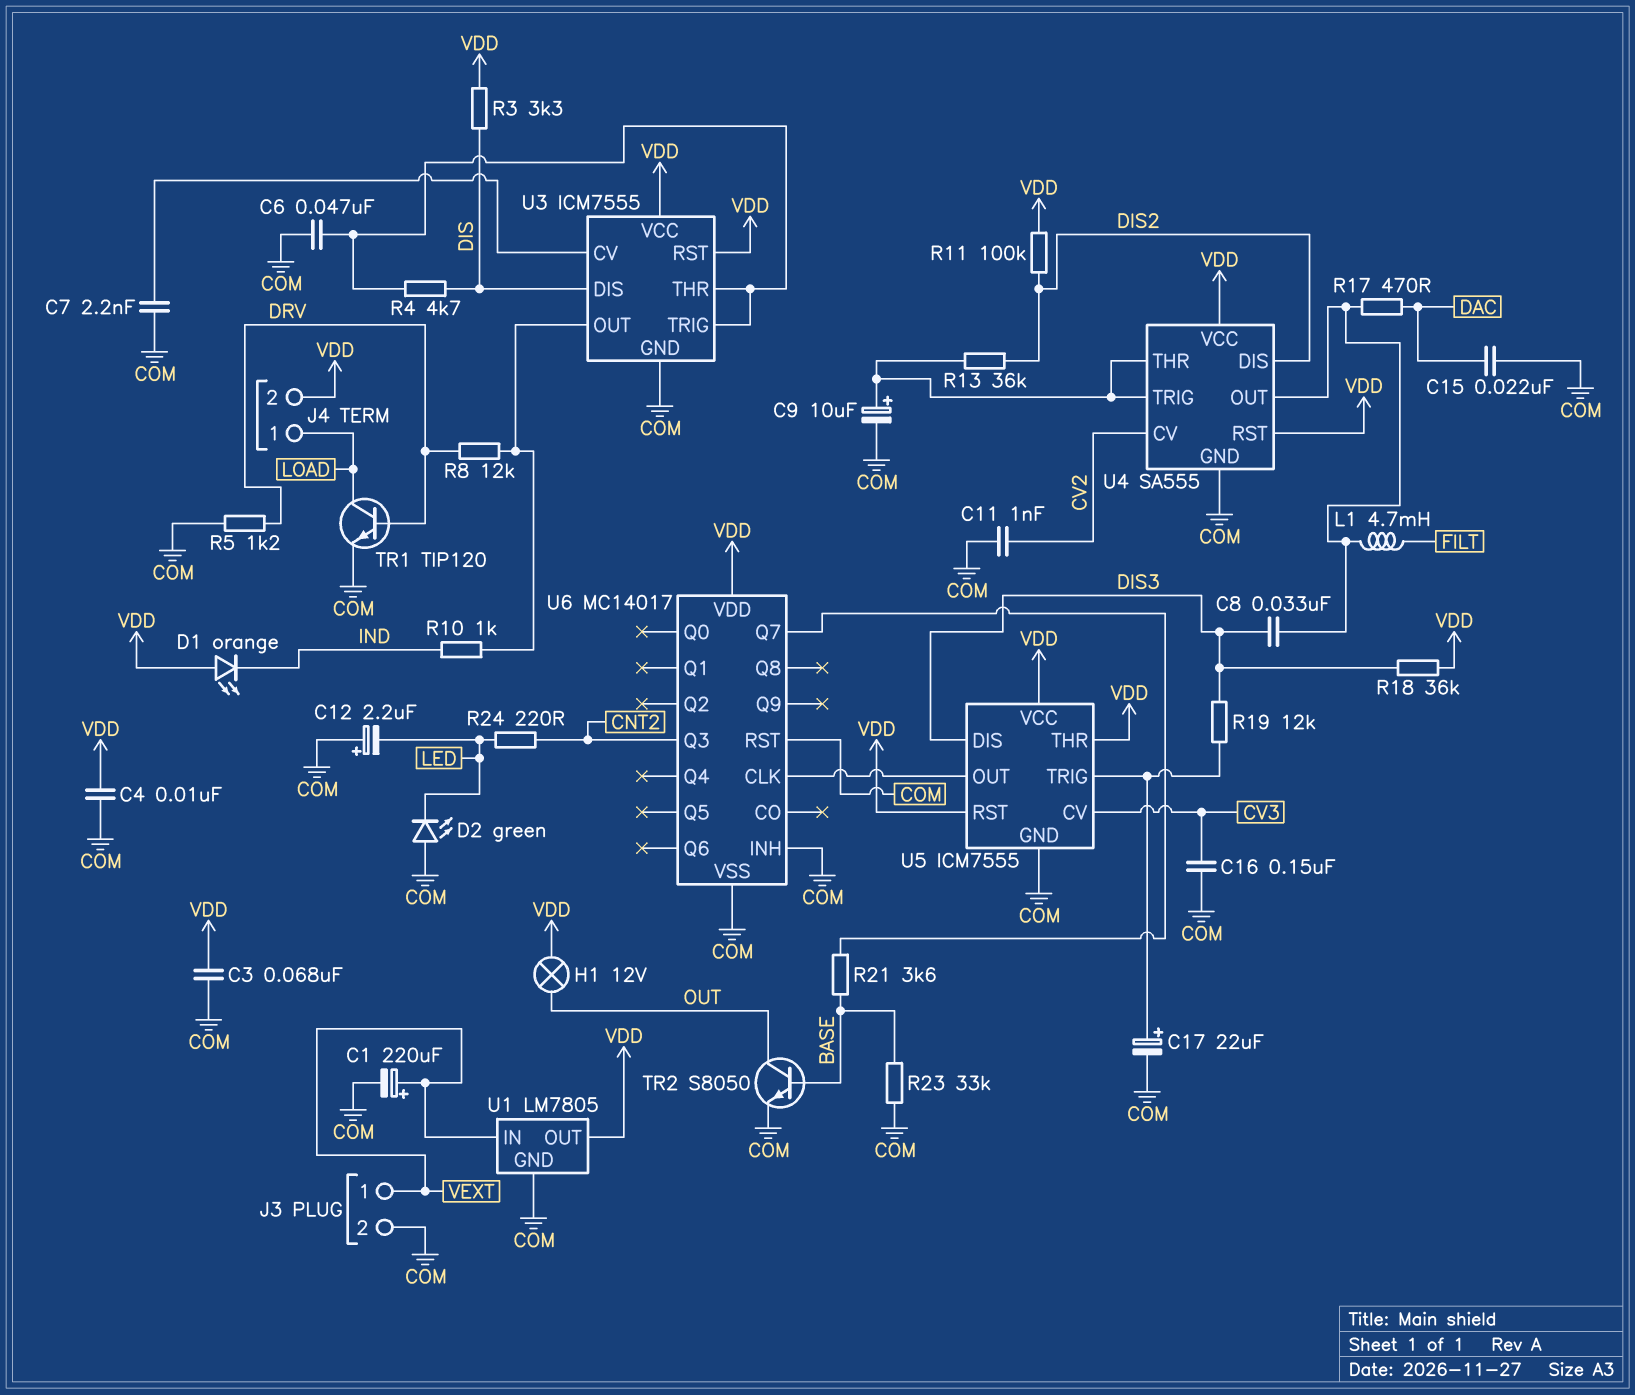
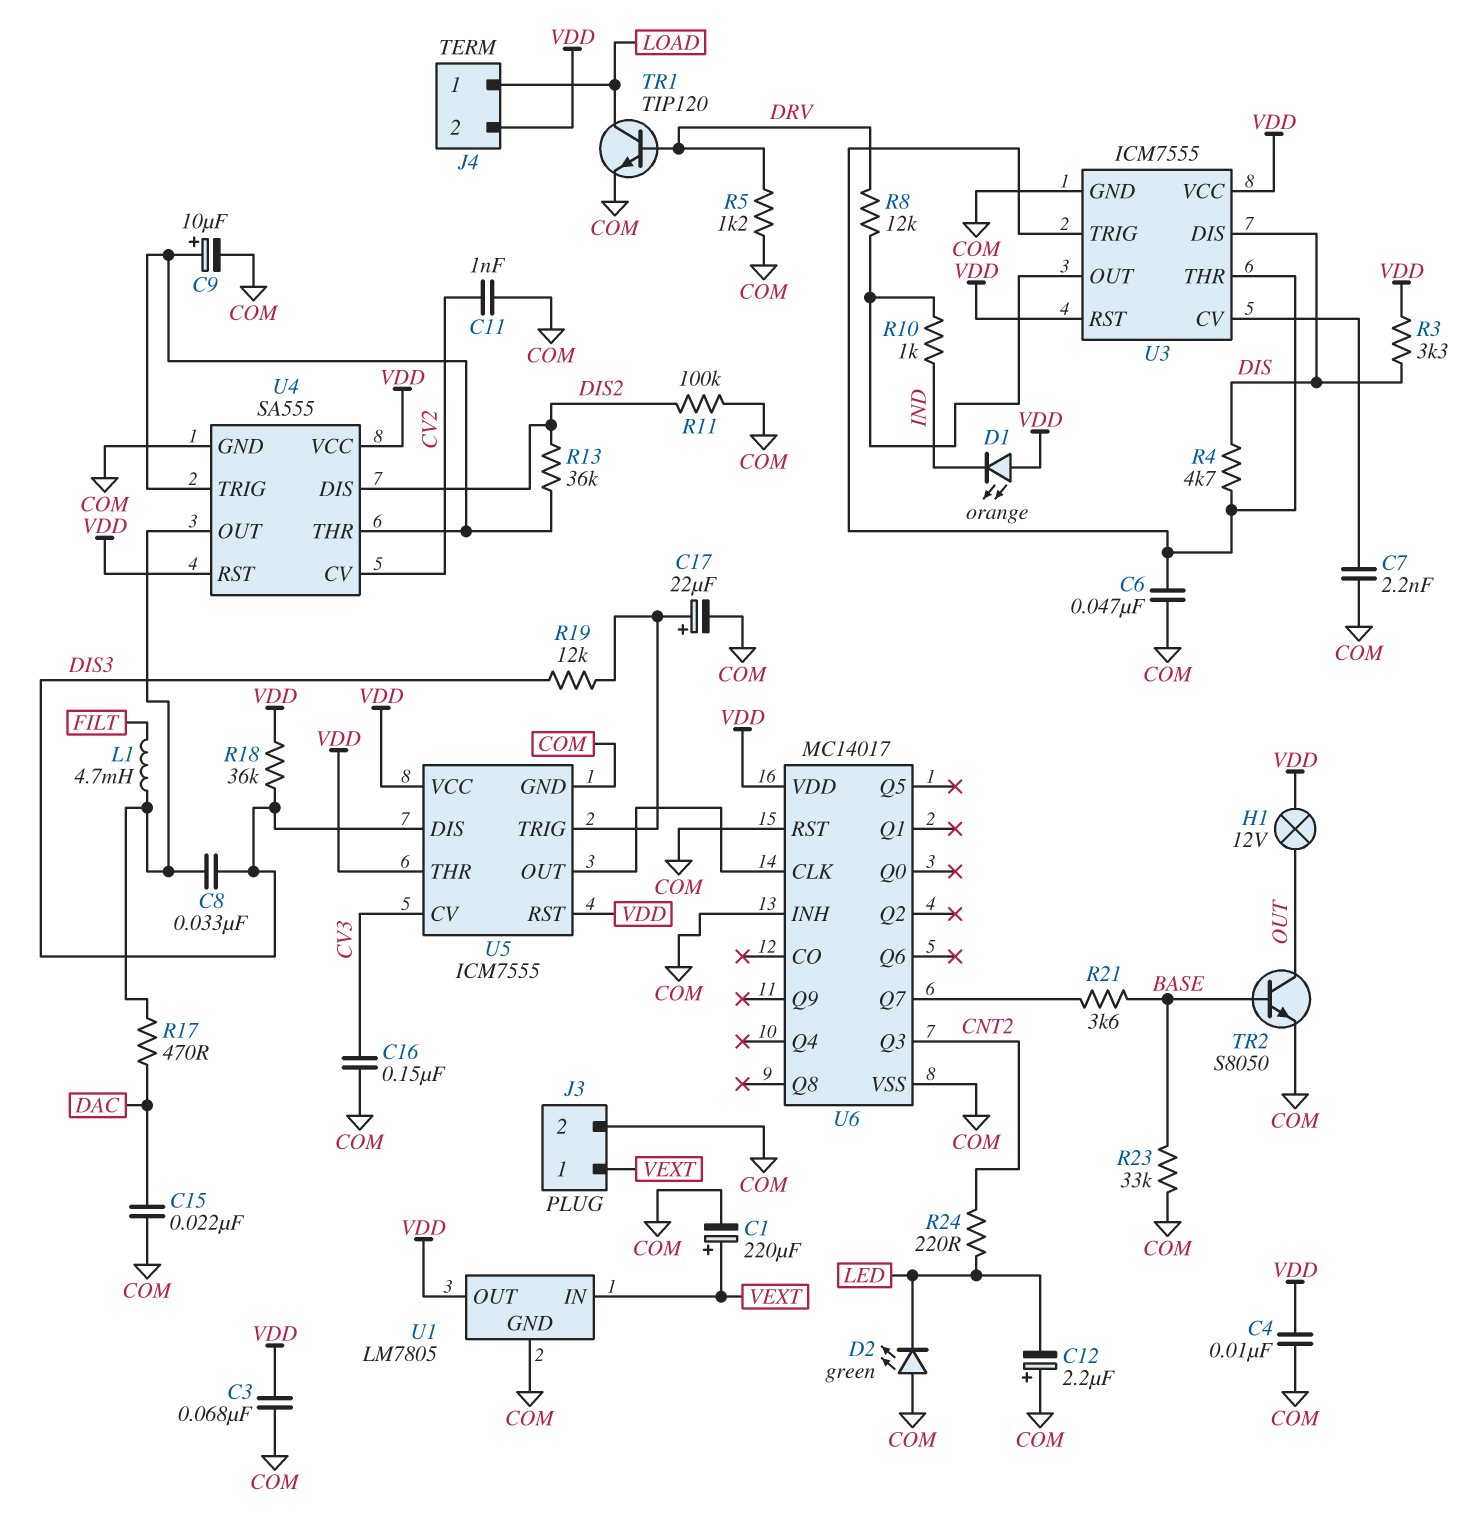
R11: 100k (DIS2, VDD) -> 100k (COM, DIS2)

